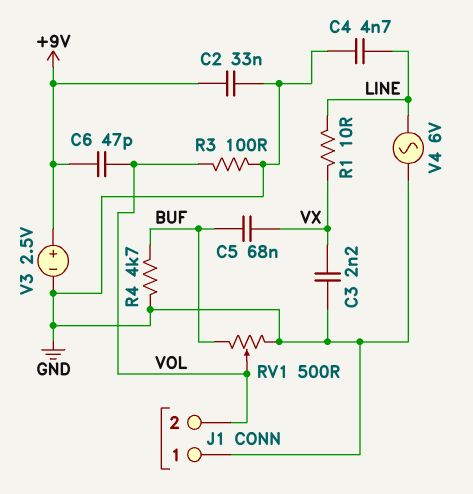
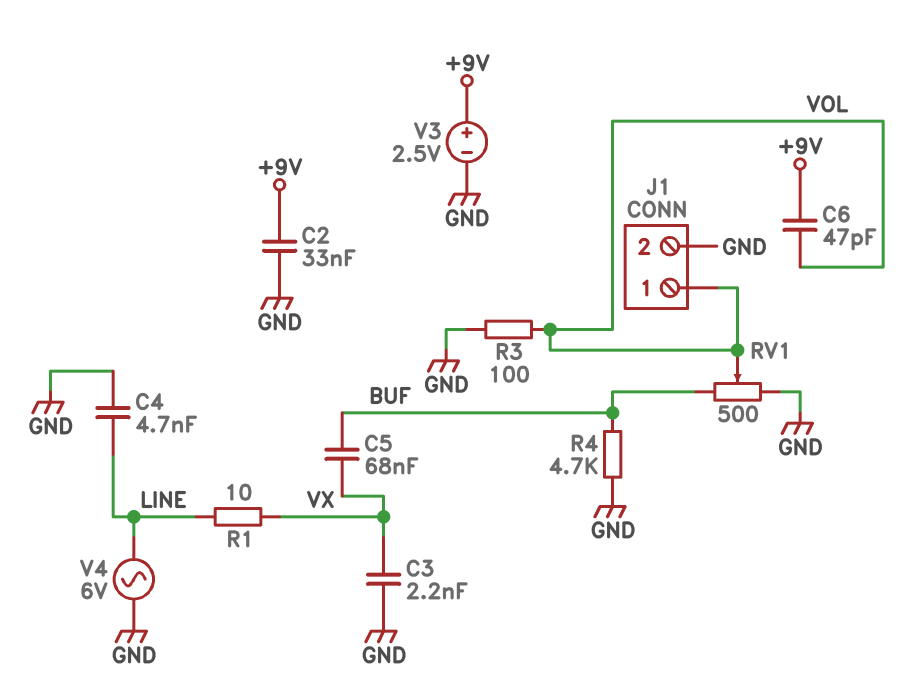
J1 pin 1: GND -> VOL
J1 pin 2: VOL -> GND

